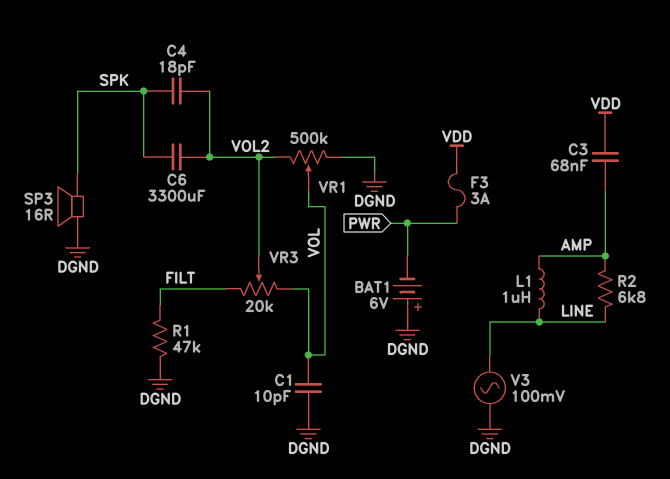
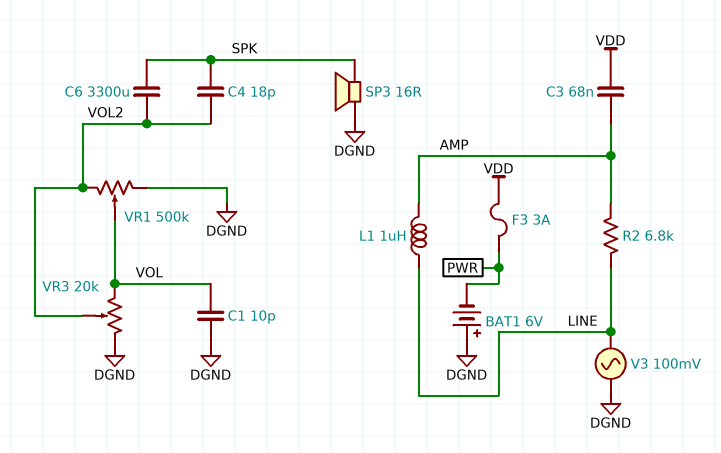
R1: 47k (DGND, FILT) -> none
VR3: 20k (FILT, VOL, wiper VOL2) -> 20k (DGND, VOL, wiper VOL2)

